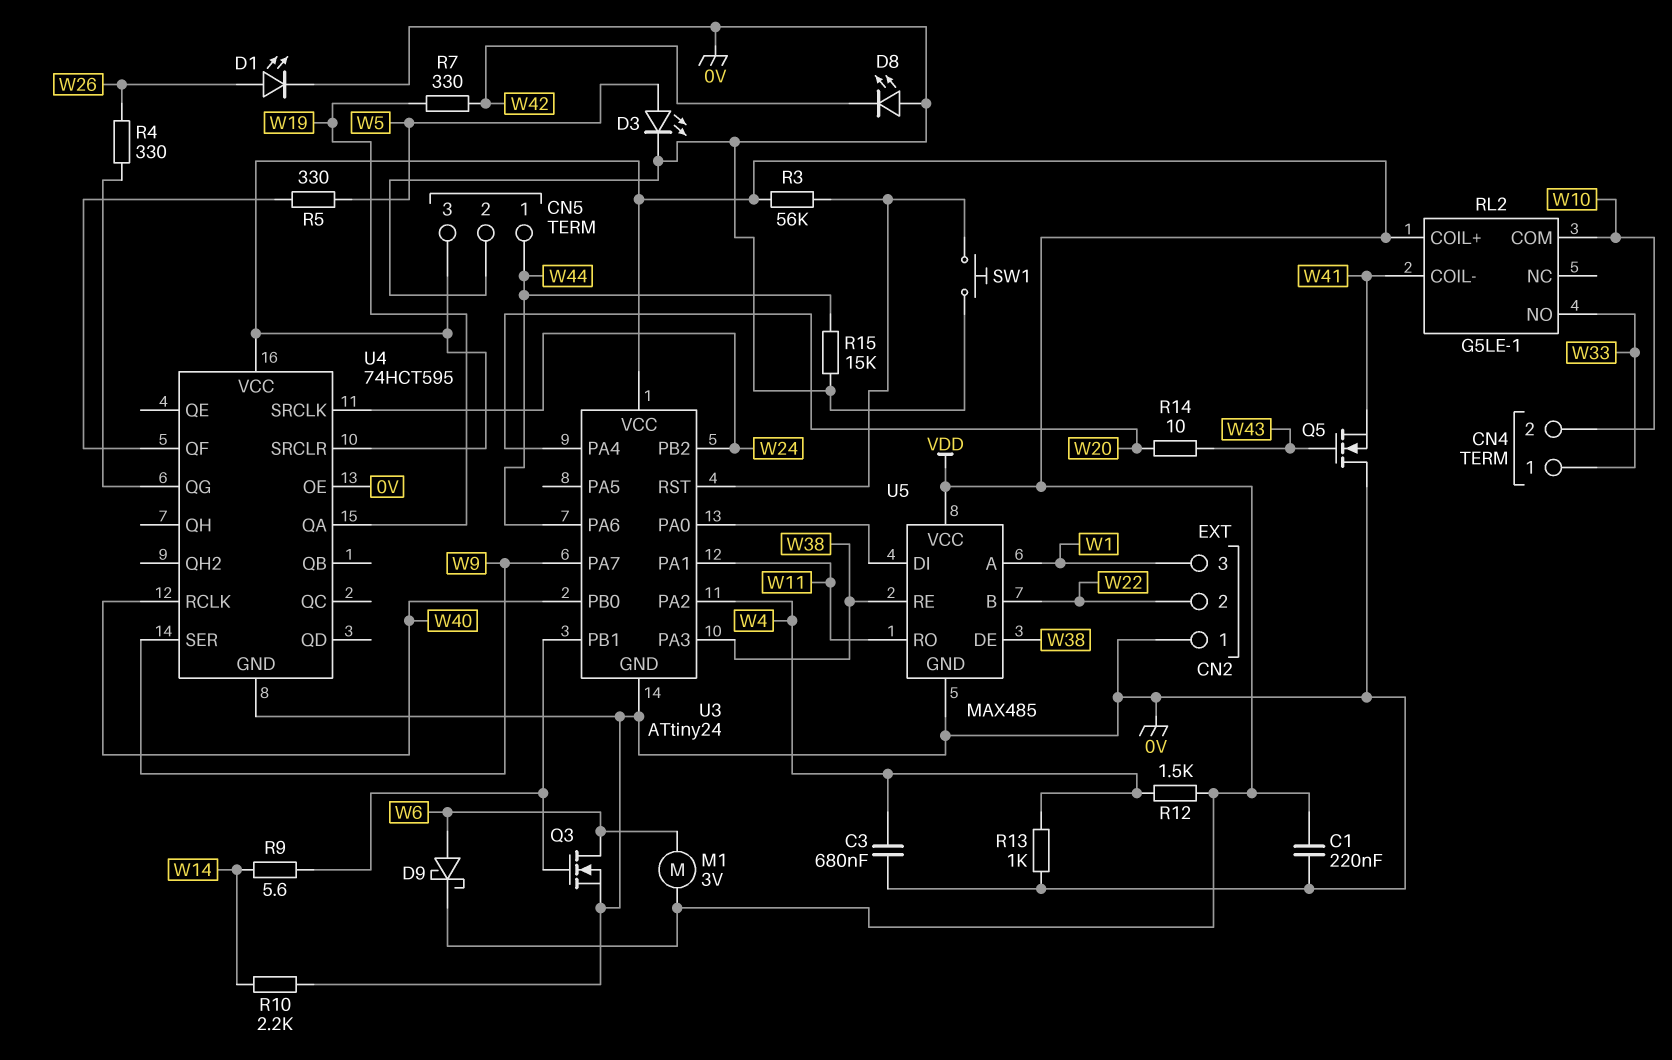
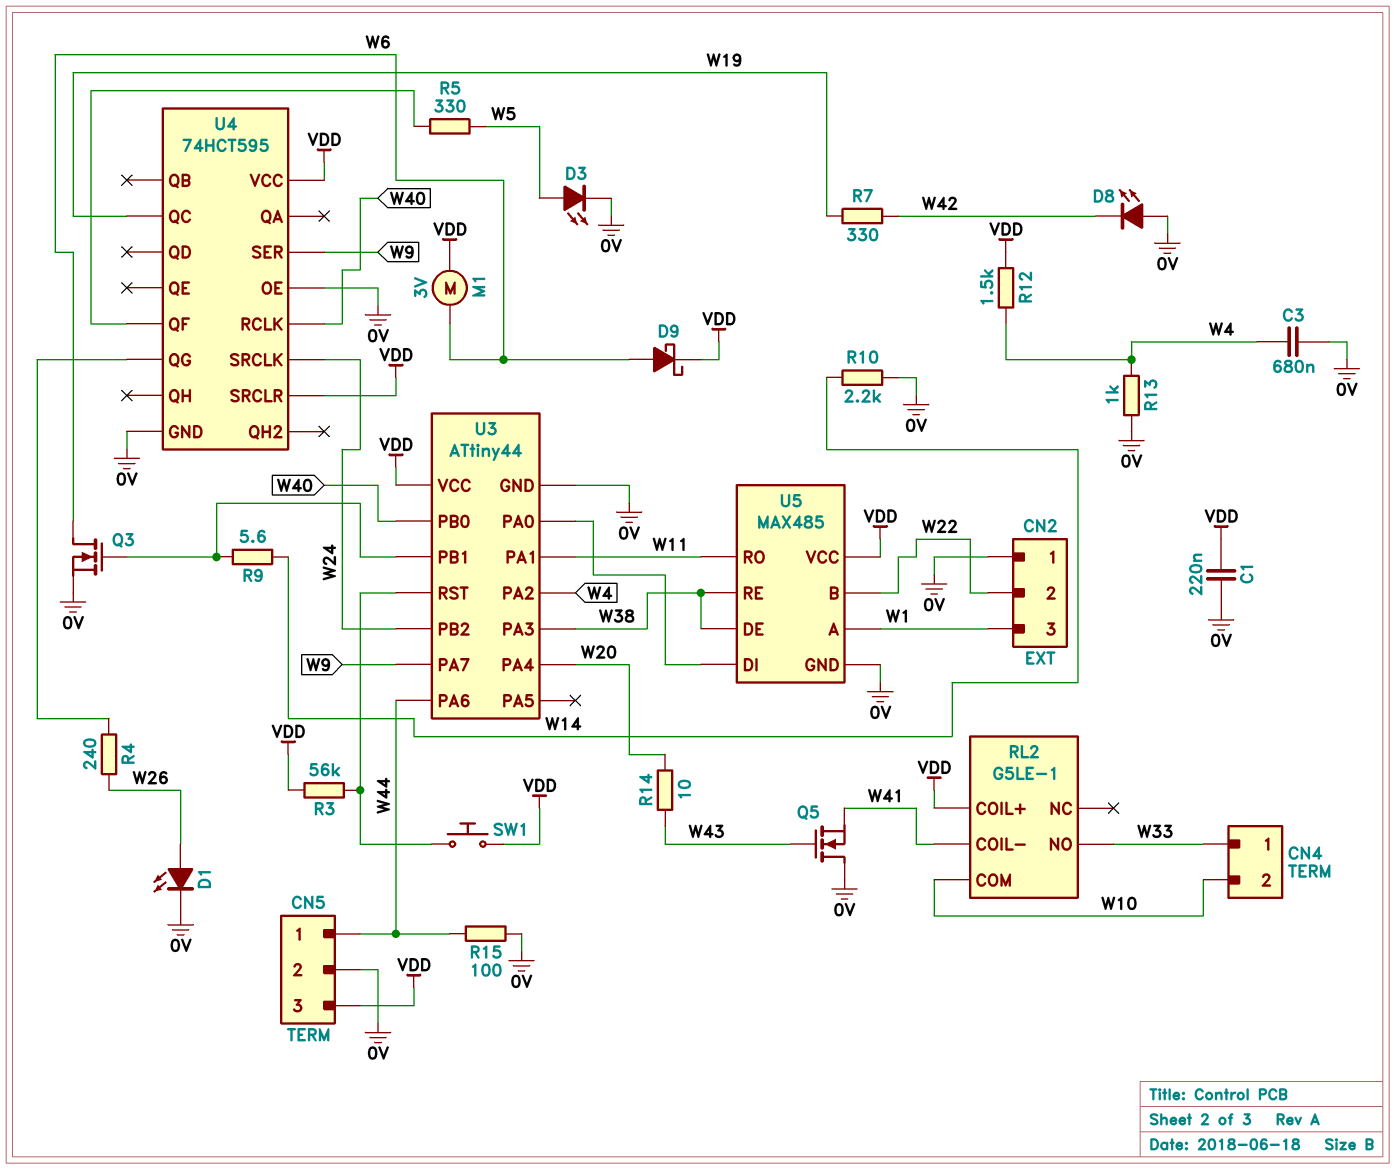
R4: 330 (U4/QG, W26) -> 240 (U4/QG, W26)
R15: 15k (0V, W44) -> 100 (0V, W44)
SW1: button (0V, U3/RST) -> button (U3/RST, VDD)
U3: ATtiny24 -> ATtiny44
U4 pin QA: W19 -> none
U4 pin QC: none -> W19

